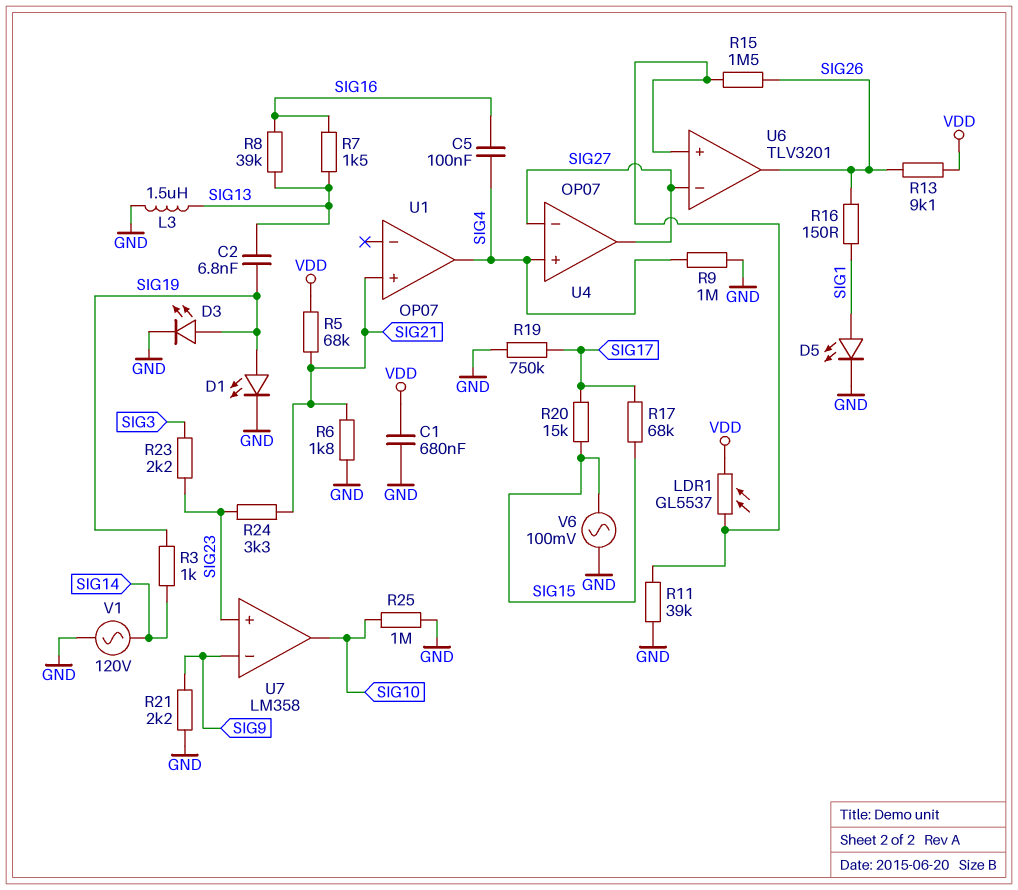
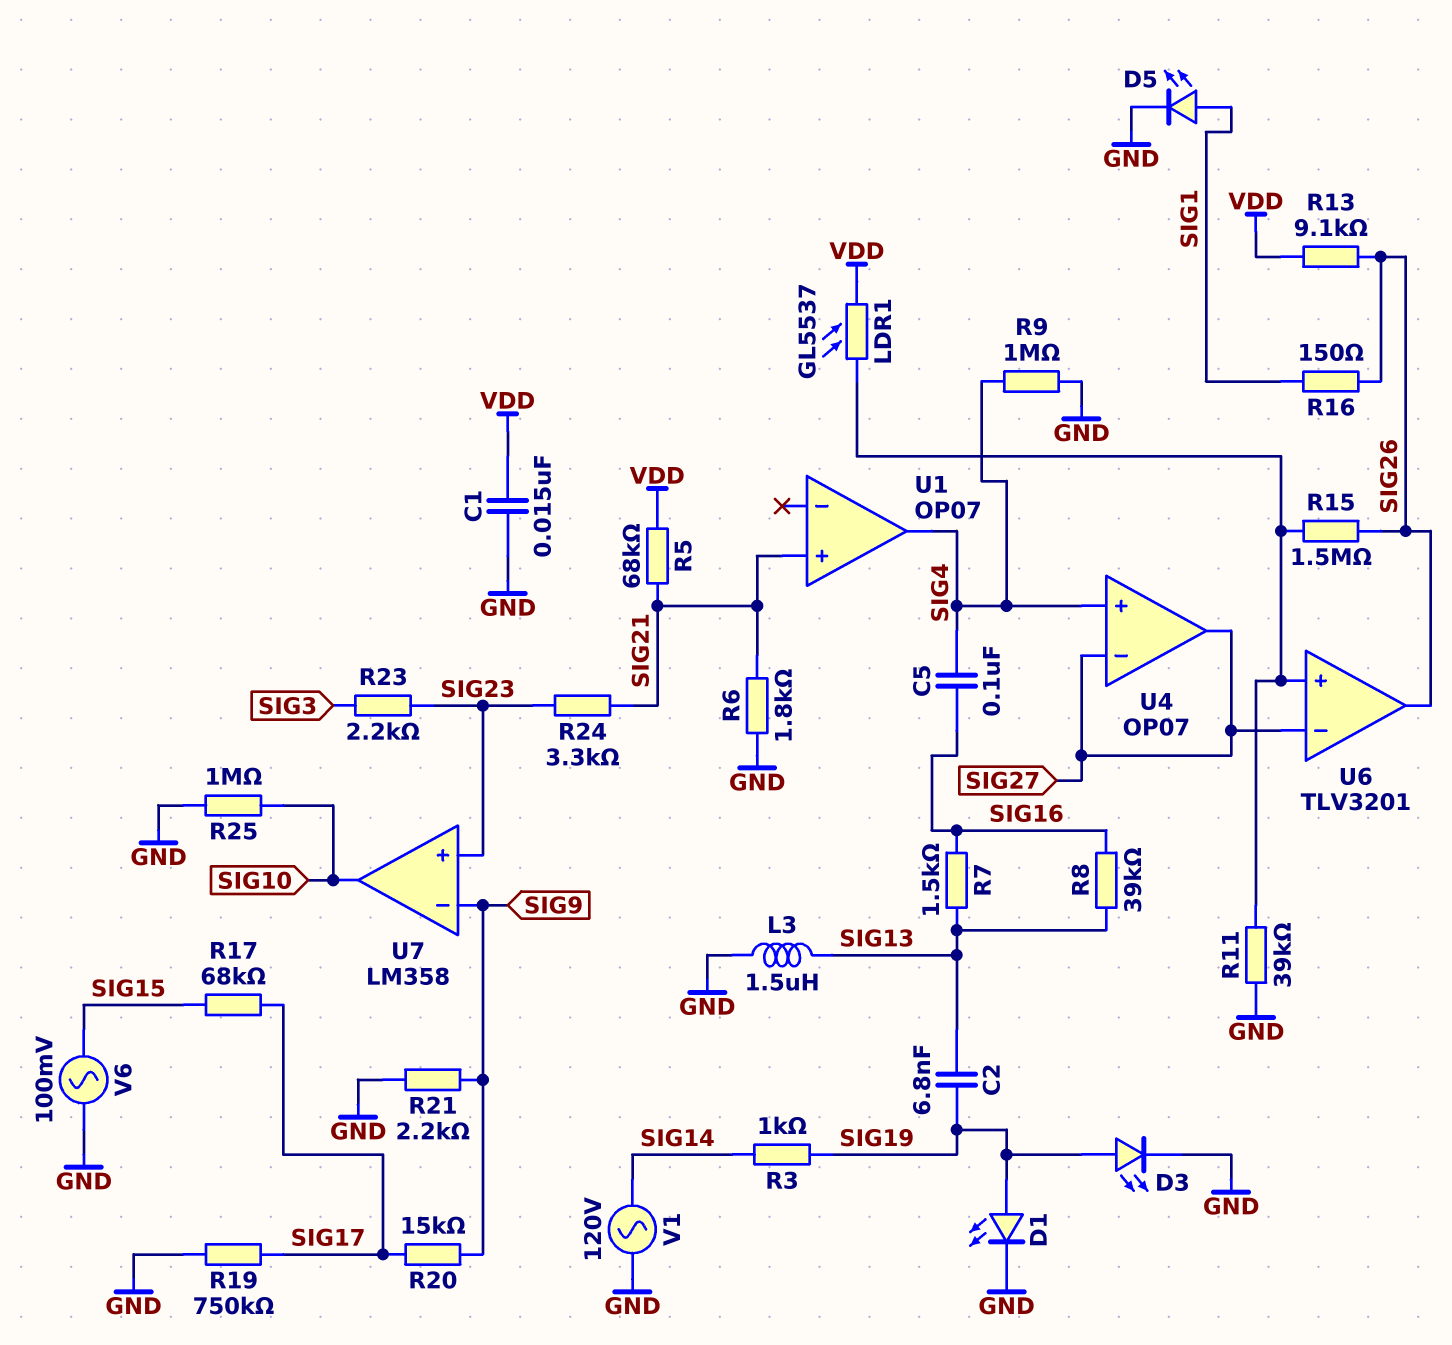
C1: 680nF (GND, VDD) -> 15nF (GND, VDD)
R20: 15k (SIG15, SIG17) -> 15k (SIG9, SIG17)

